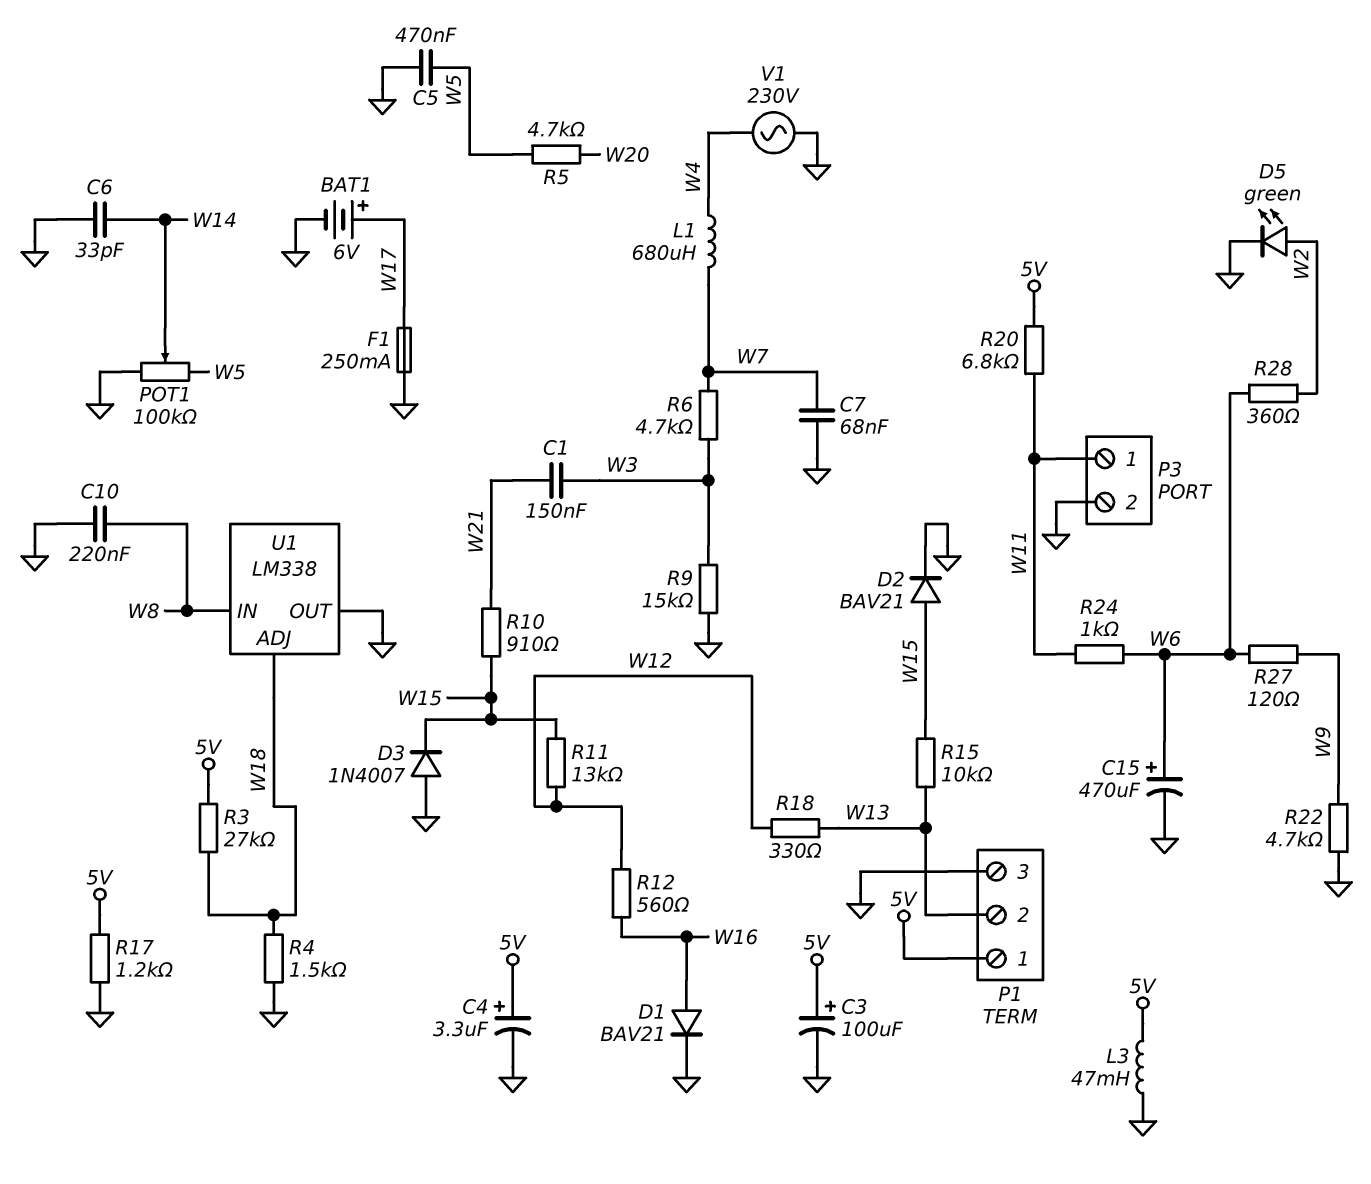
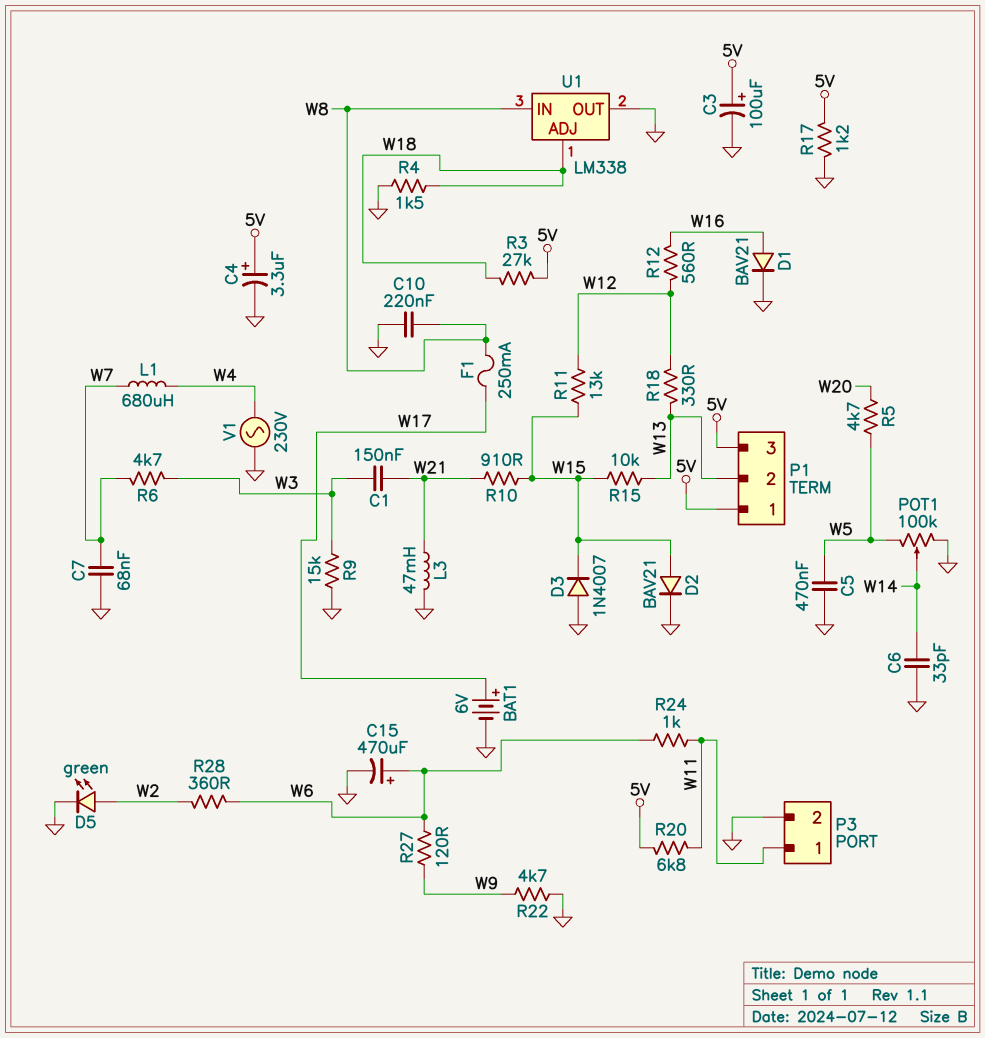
F1: 250mA (GND, W17) -> 250mA (W8, W17)
L3: 47mH (5V, GND) -> 47mH (GND, W21)
P1 pin 3: GND -> 5V

